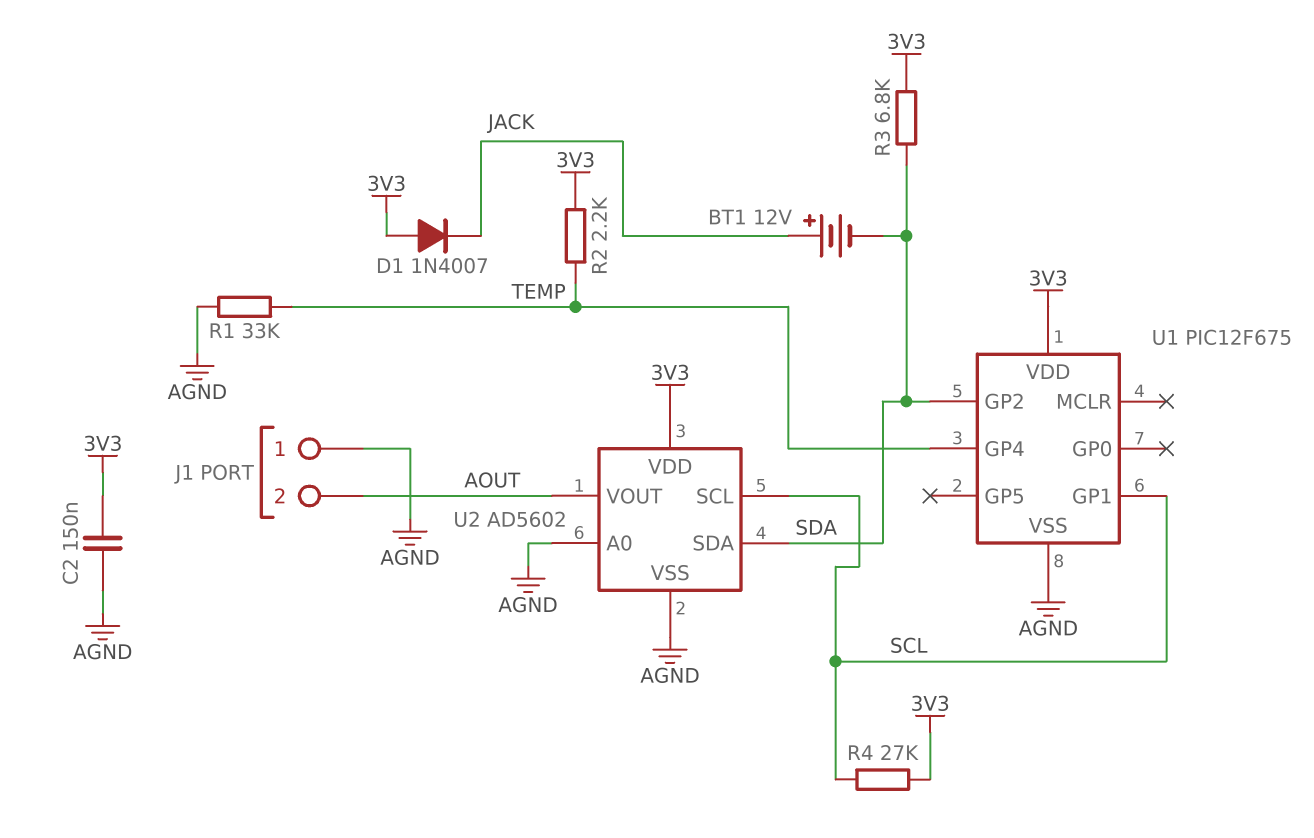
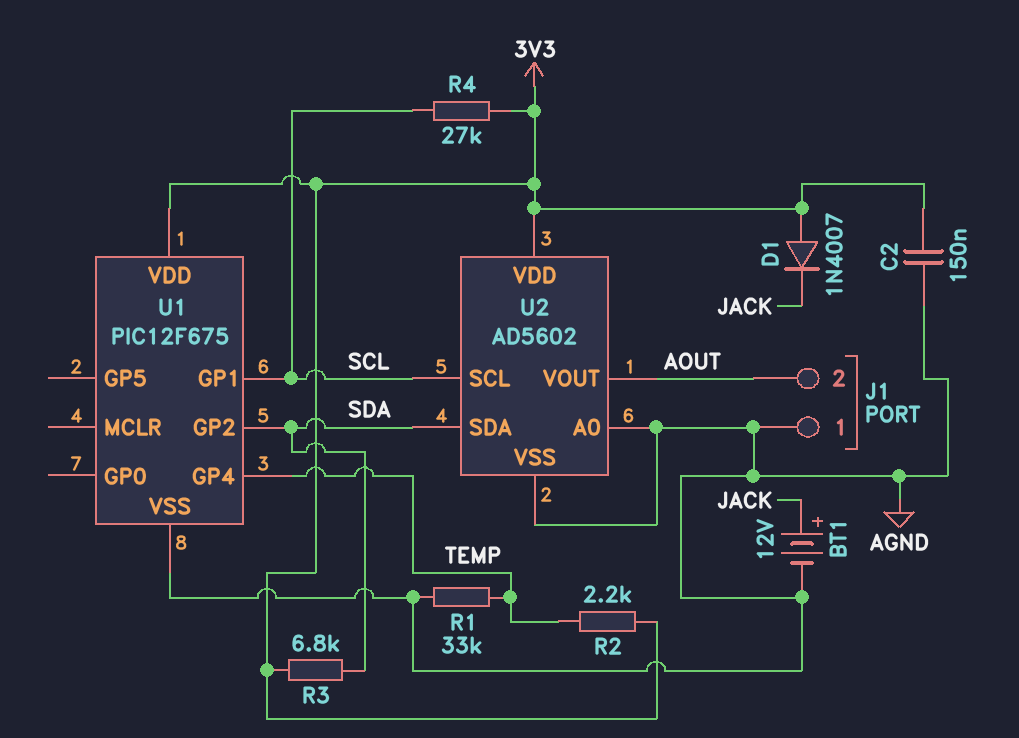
BT1: 12V (plus JACK, minus SDA) -> 12V (plus JACK, minus AGND)

